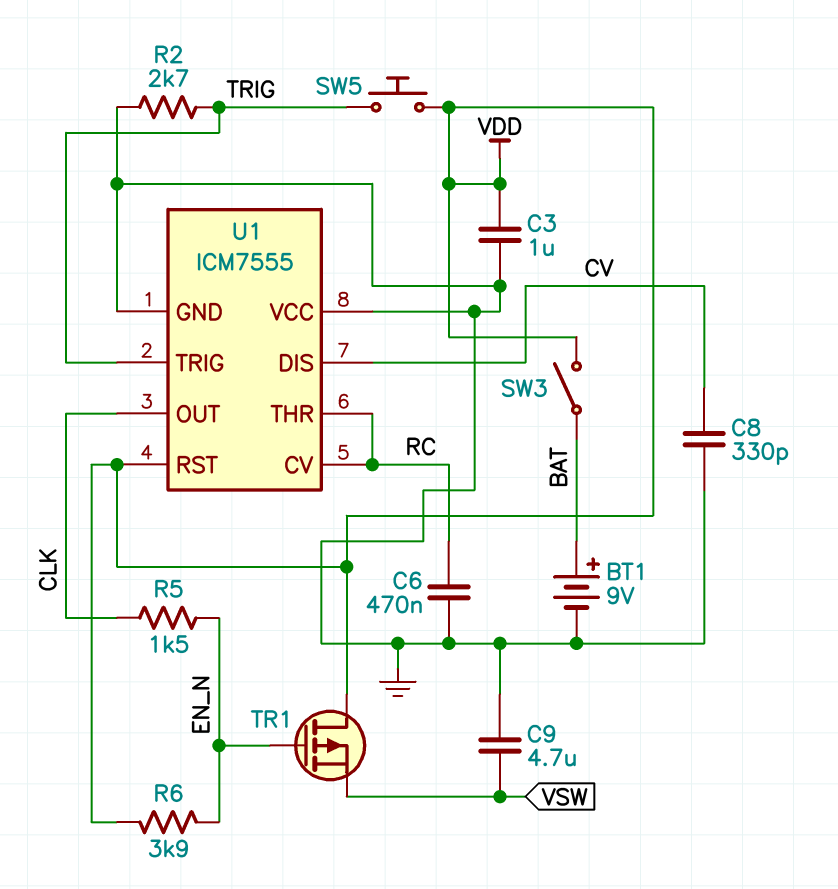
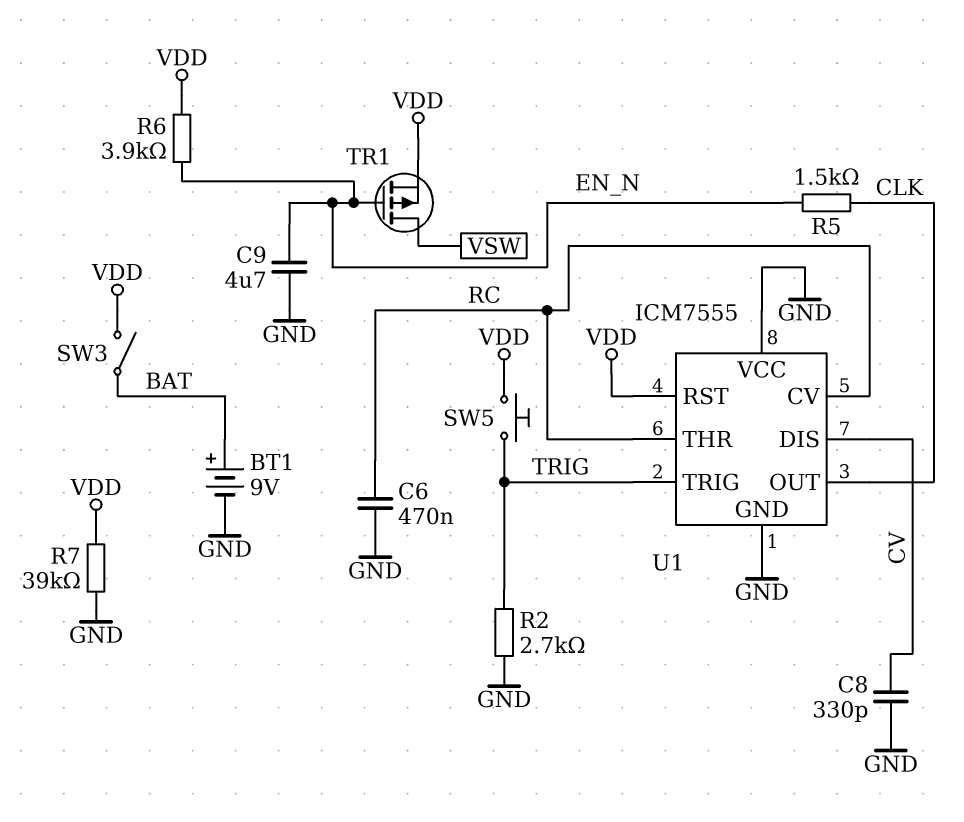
C3: 1uF (GND, VDD) -> none
C9: 4.7uF (GND, VSW) -> 4.7uF (EN_N, GND)
R7: none -> 39k (GND, VDD)
TR1: PMOS (G EN_N, D VDD, S VSW) -> PMOS (G EN_N, D VSW, S VDD)

